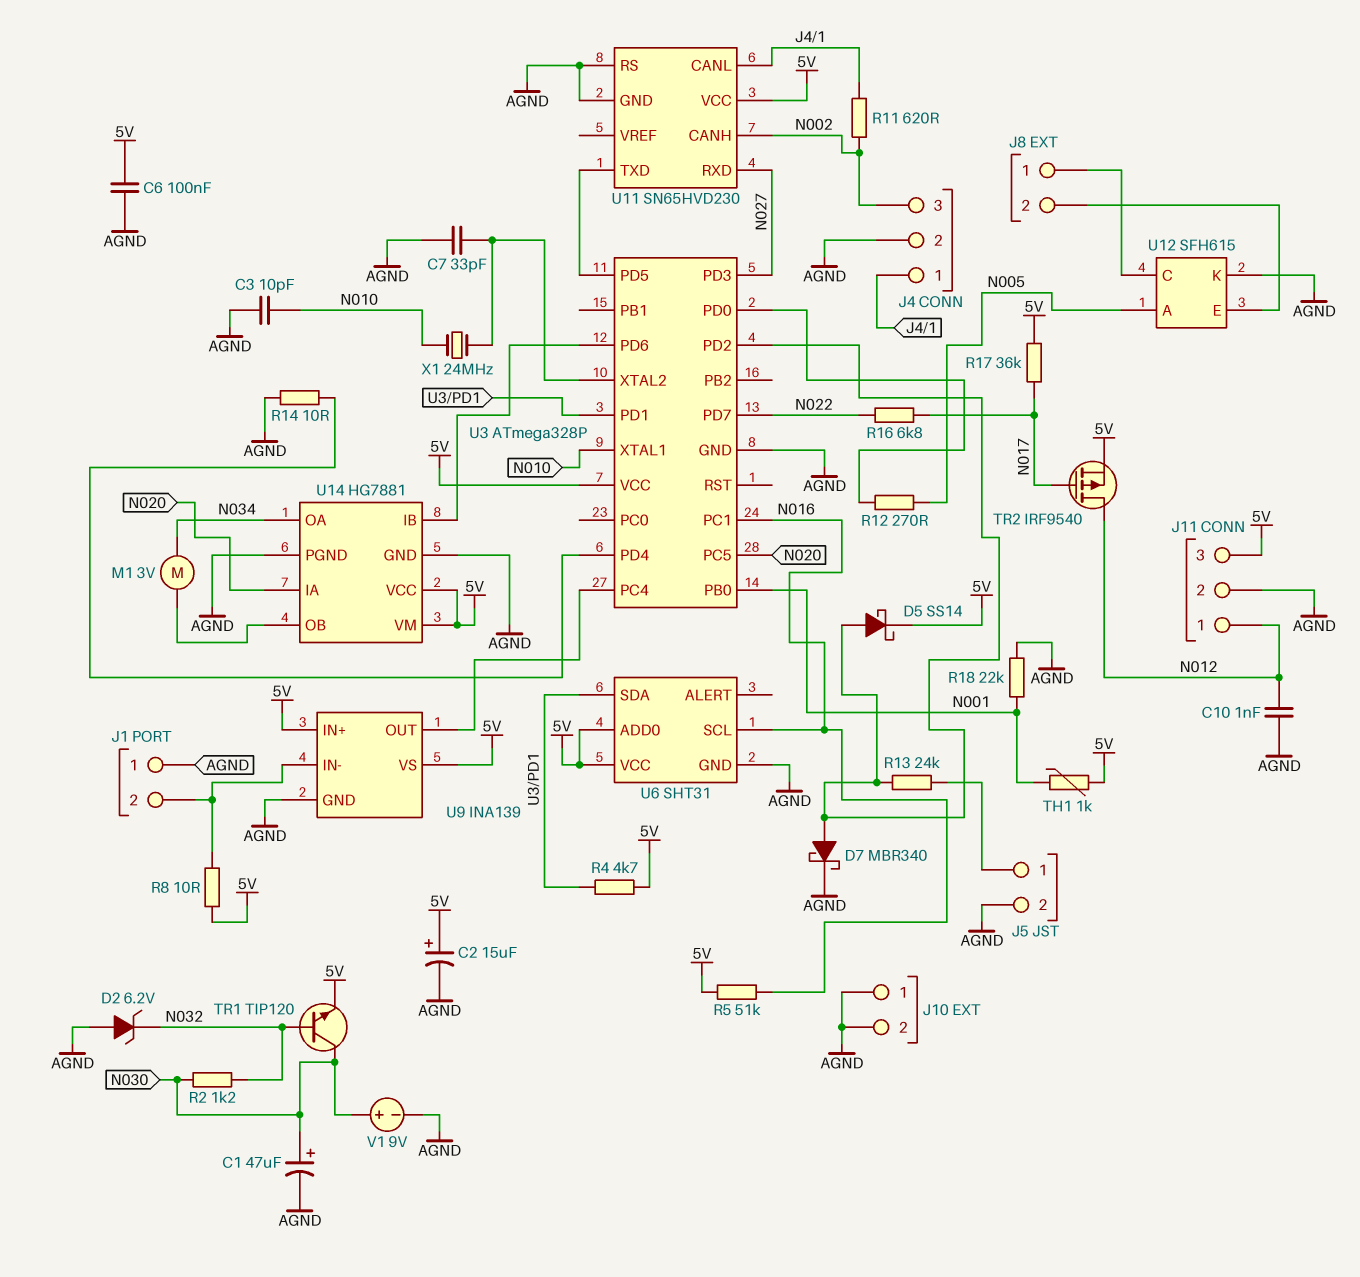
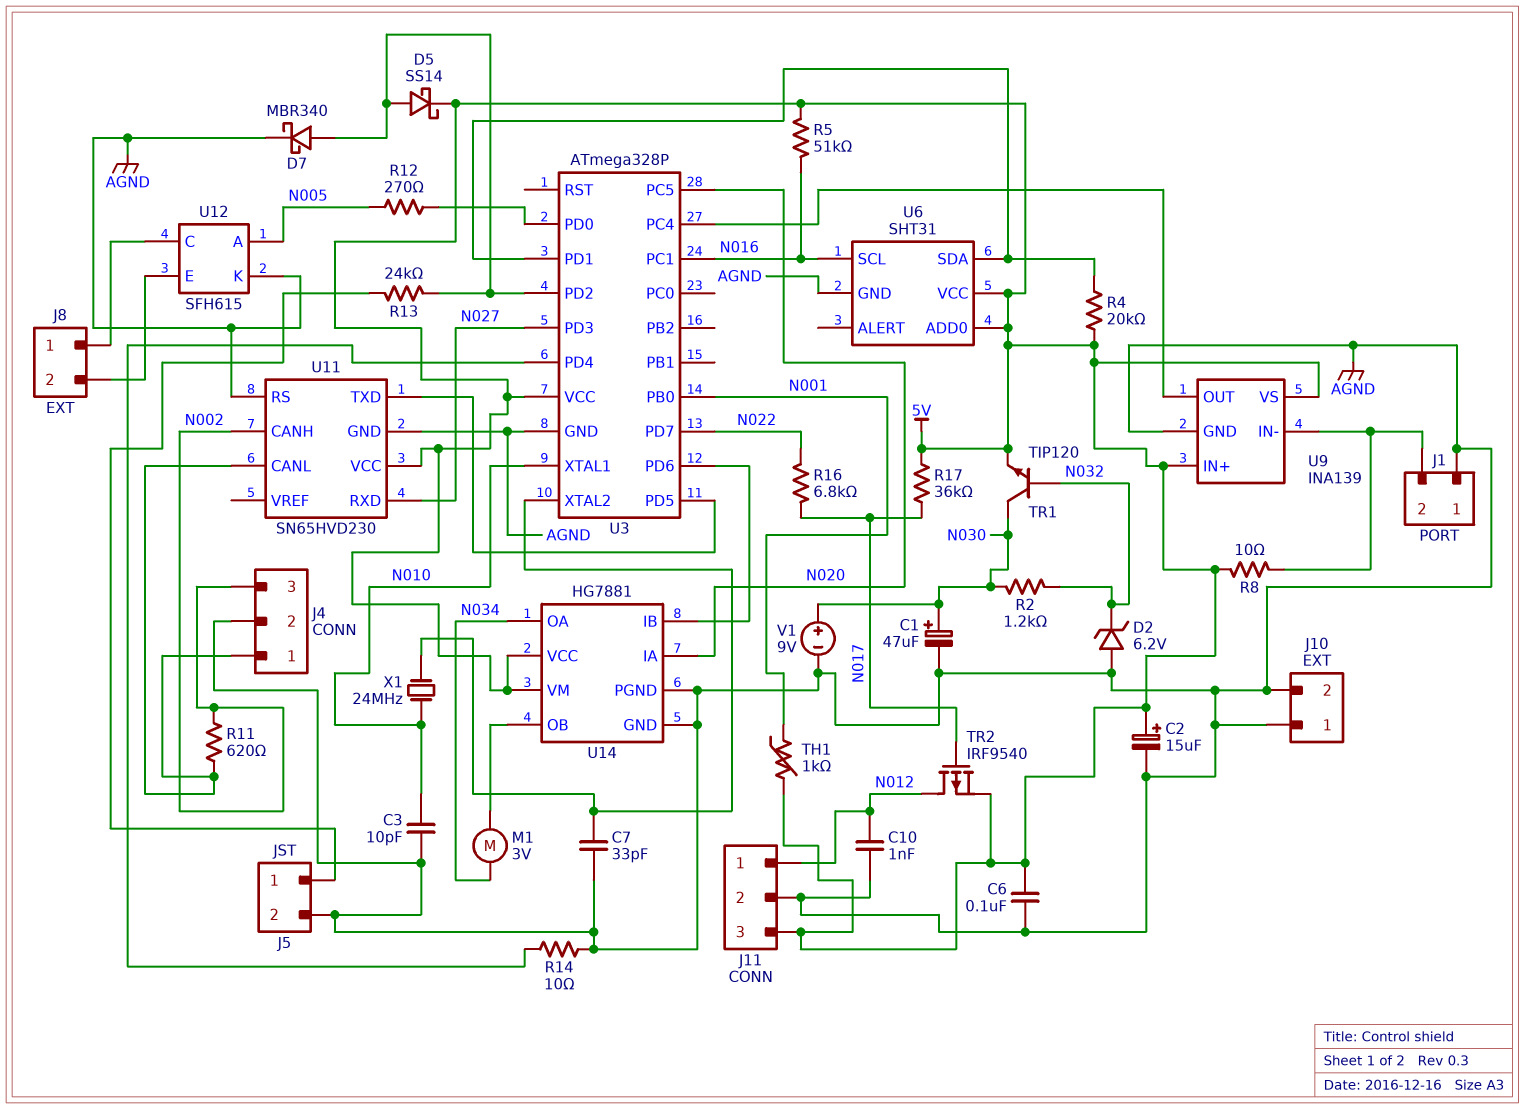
R4: 4.7k (5V, U3/PD1) -> 20k (5V, U3/PD1)
R18: 22k (AGND, N001) -> none

